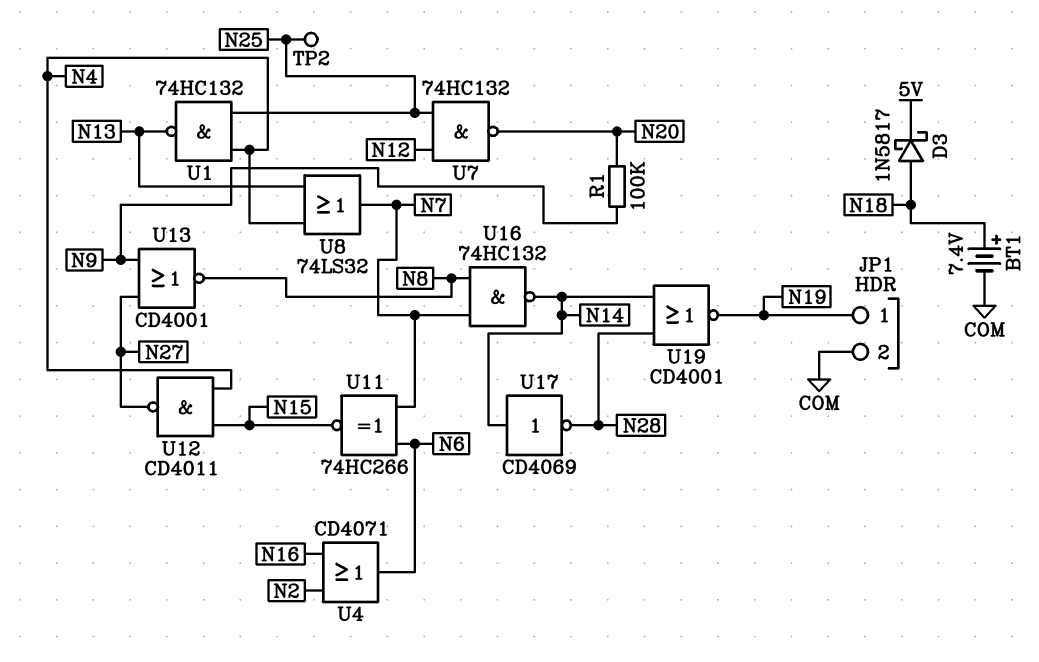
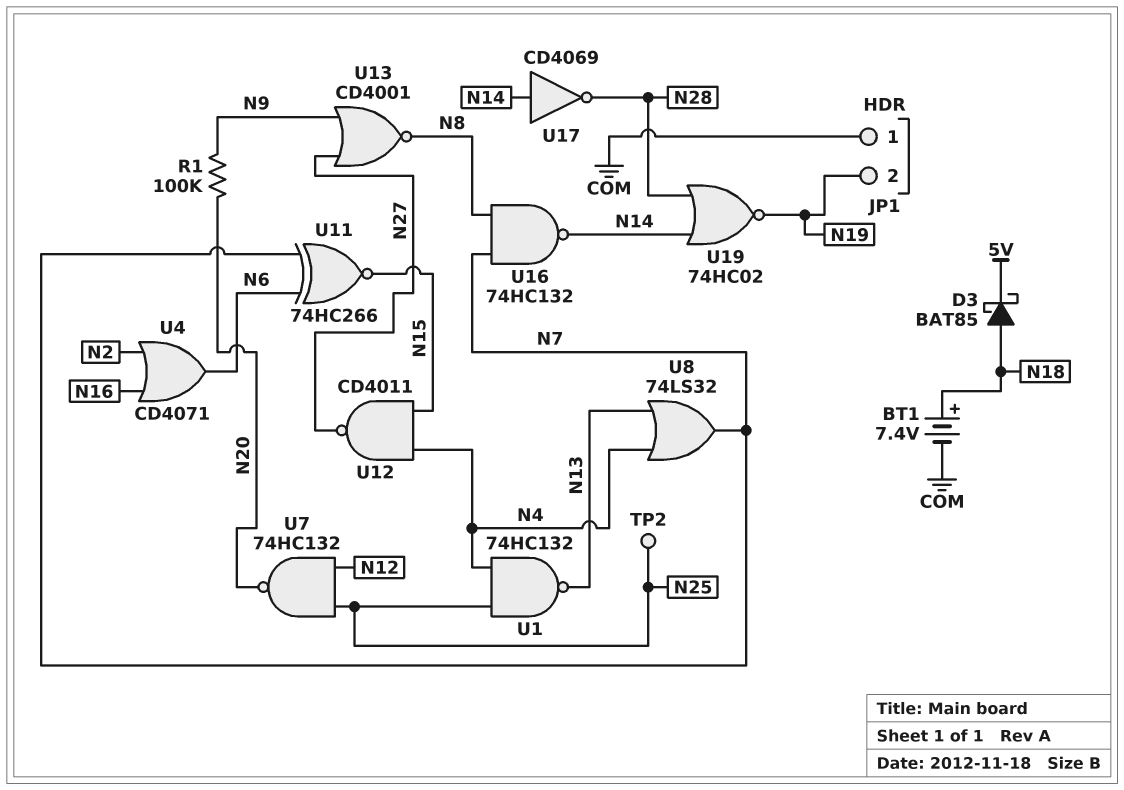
D3: schottky 1N5817 (A N18, K 5V) -> schottky BAT85 (A N18, K 5V)
JP1 pin 1: N19 -> COM
JP1 pin 2: COM -> N19
U19: NOR CD4001 (in N14, in N28, out N19) -> NOR 74HC02 (in N14, in N28, out N19)

